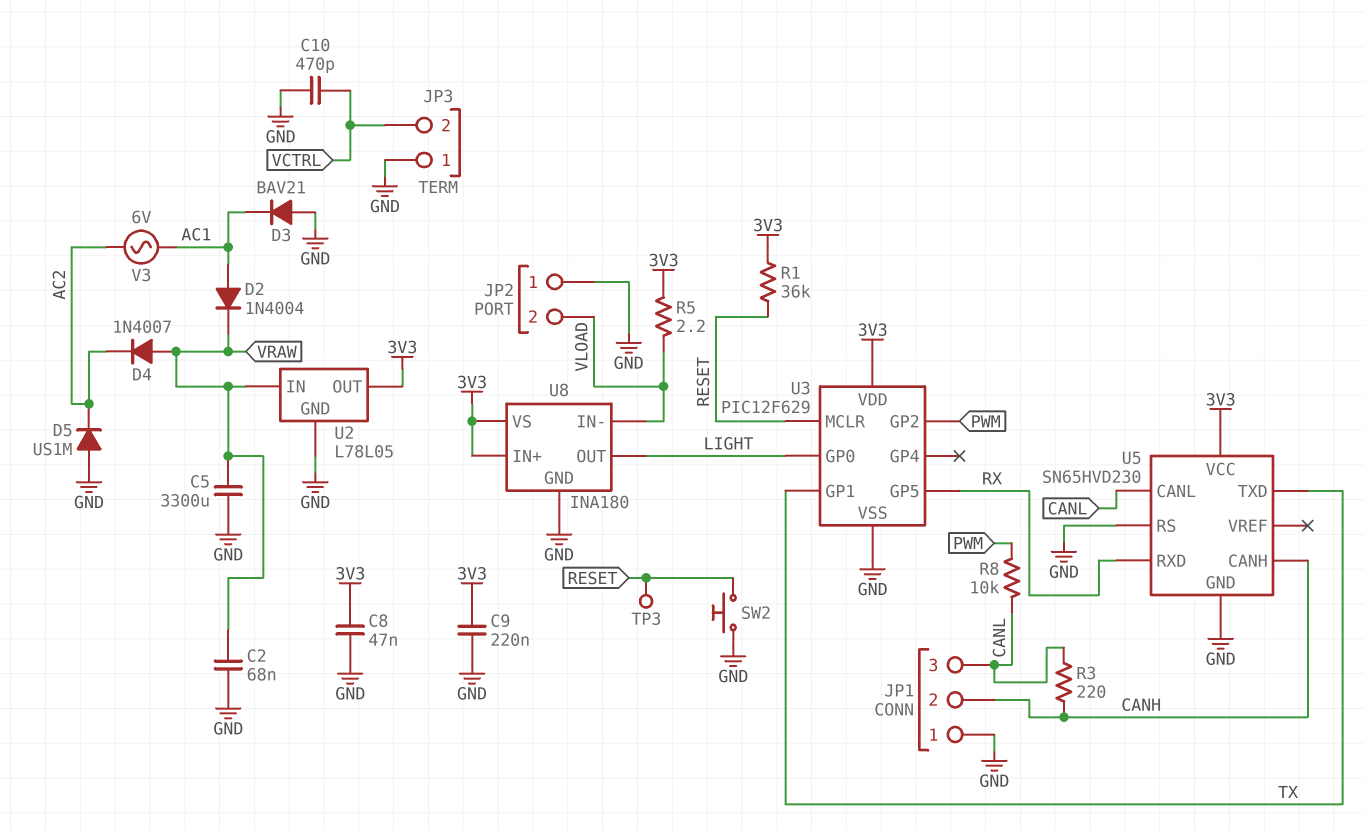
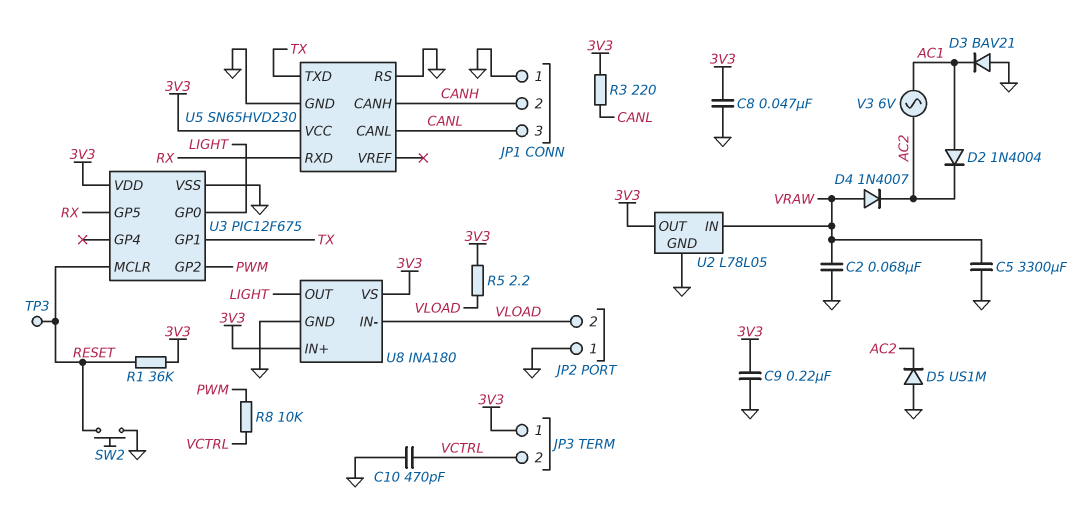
D2: diode 1N4004 (A AC1, K VRAW) -> diode 1N4004 (A AC1, K AC2)
JP3 pin 1: GND -> 3V3
R3: 220 (CANH, CANL) -> 220 (3V3, CANL)
R8: 10k (CANL, PWM) -> 10k (PWM, VCTRL)
U3: PIC12F629 -> PIC12F675

